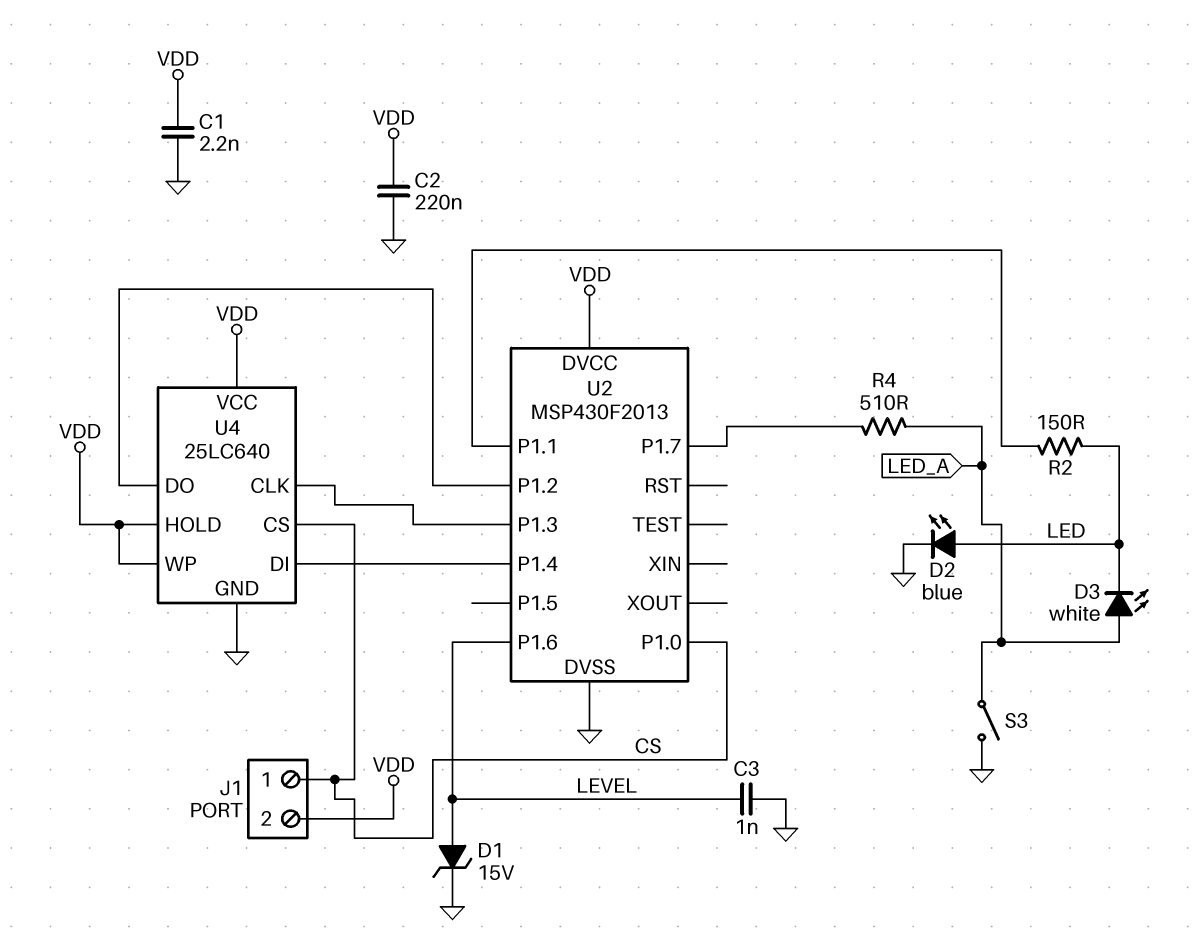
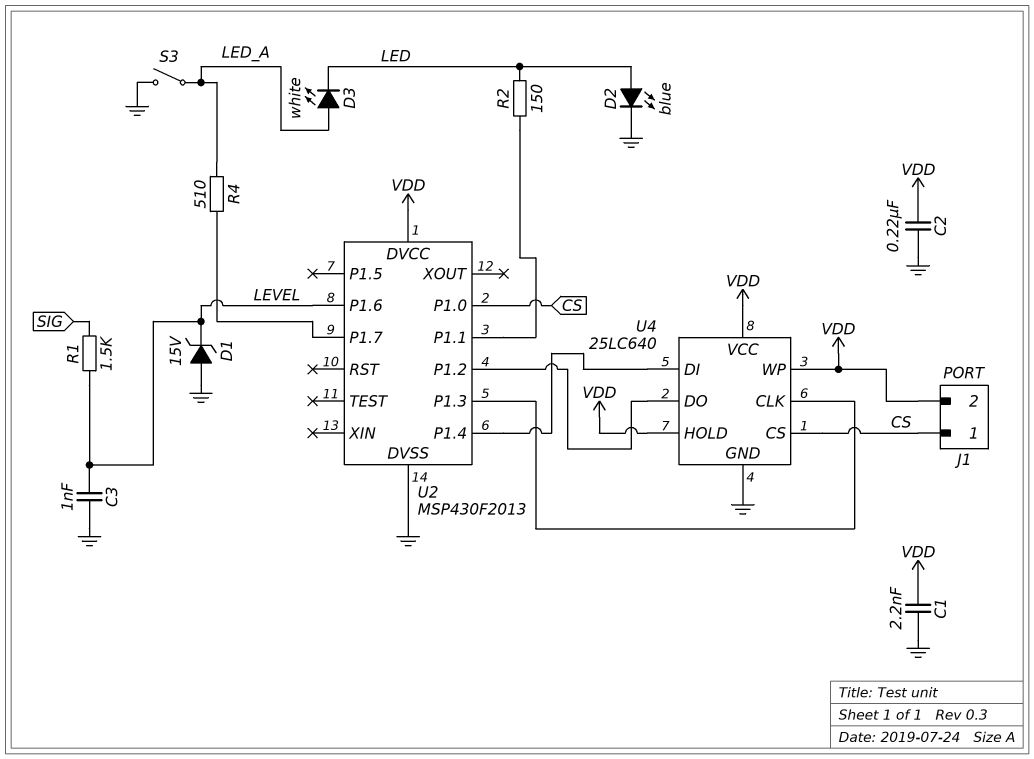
D1: zener 15V (A LEVEL, K GND) -> zener 15V (A GND, K LEVEL)
R1: none -> 1.5k (LEVEL, SIG)

